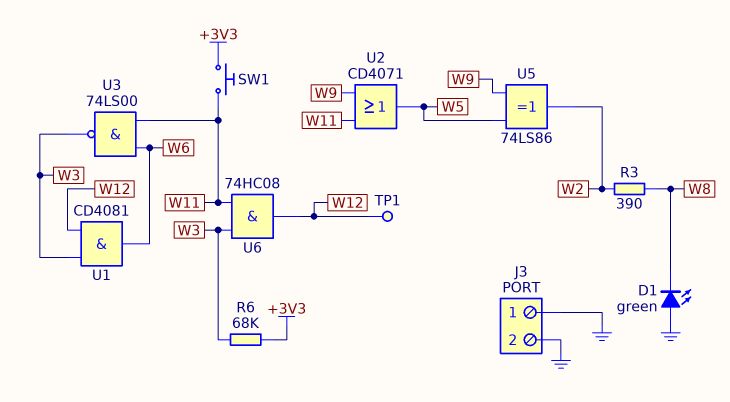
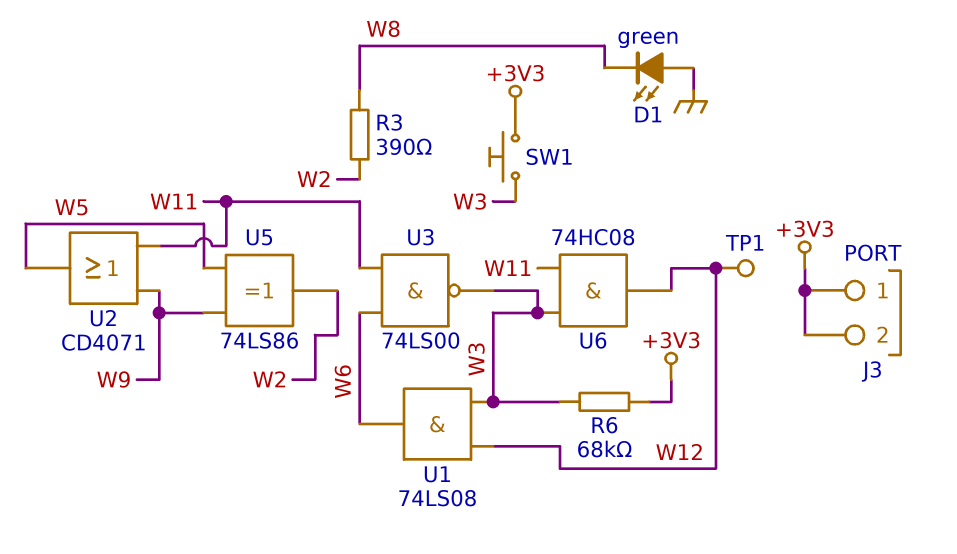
J3 pin 1: GND -> +3V3
J3 pin 2: GND -> +3V3
SW1: button (+3V3, W11) -> button (+3V3, W3)
U1: AND CD4081 (in W3, in W12, out W6) -> AND 74LS08 (in W3, in W12, out W6)

